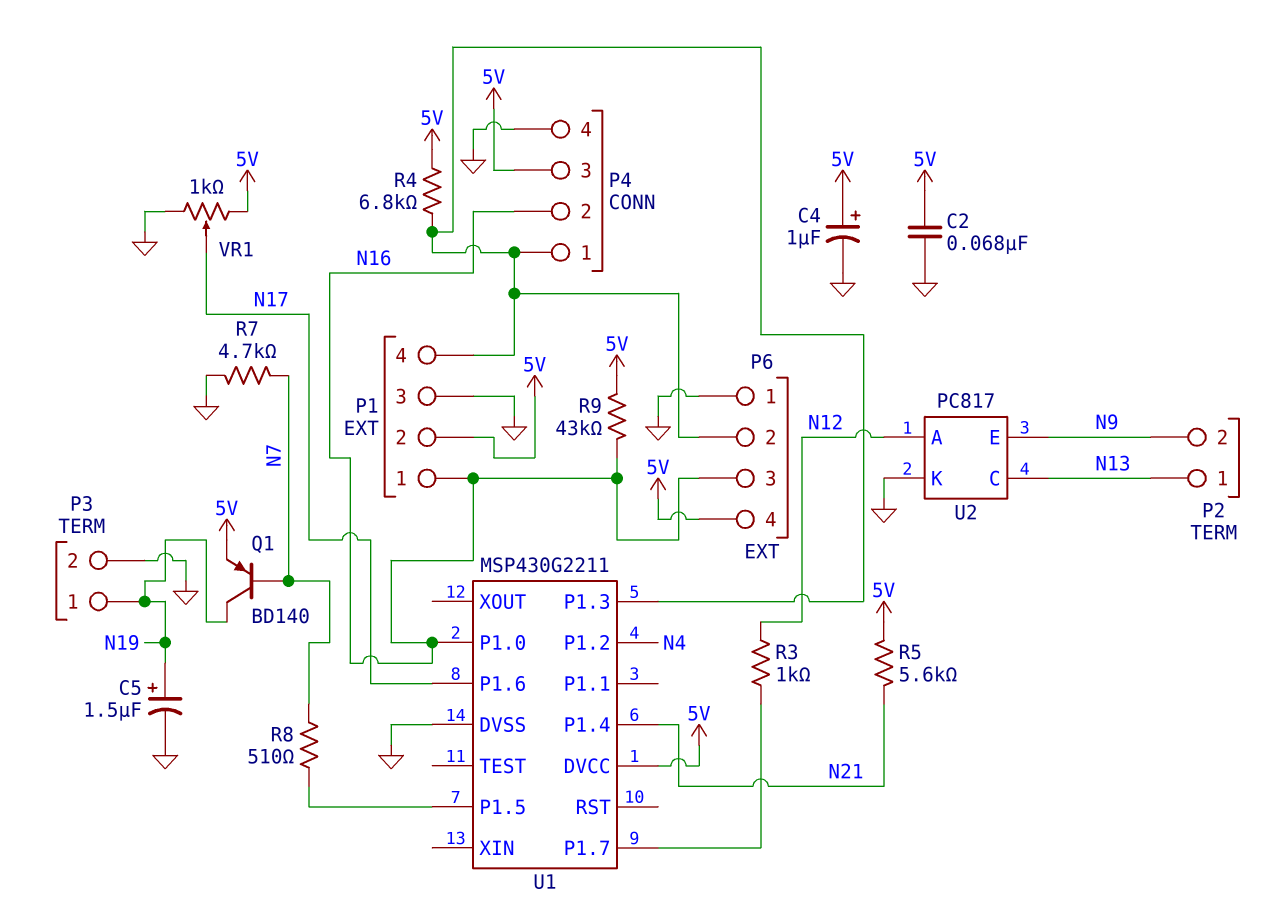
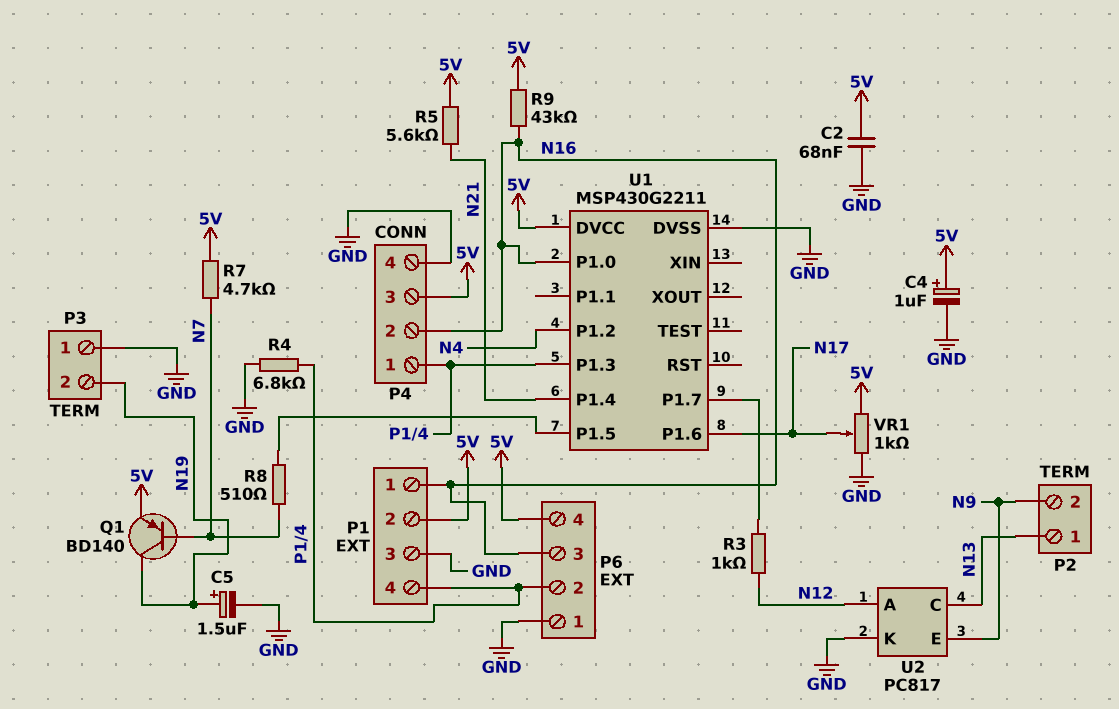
P3 pin 1: N19 -> GND
P3 pin 2: GND -> N19
R4: 6.8k (5V, P1/4) -> 6.8k (GND, P1/4)
R7: 4.7k (GND, N7) -> 4.7k (5V, N7)

